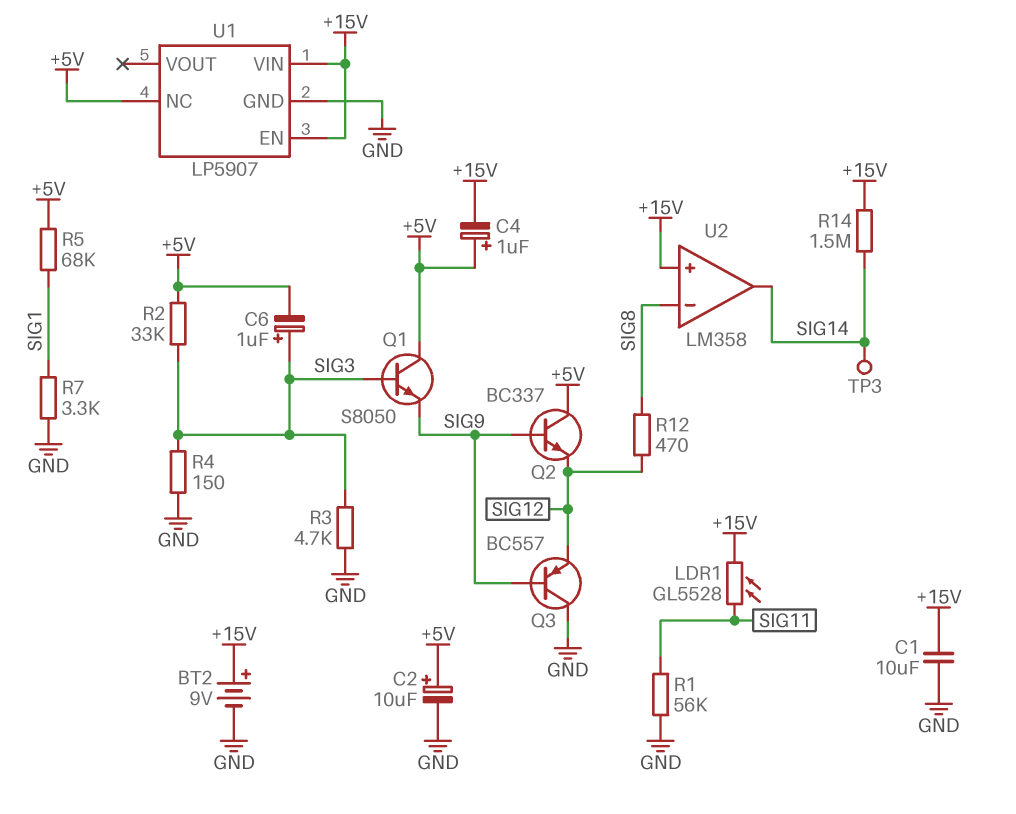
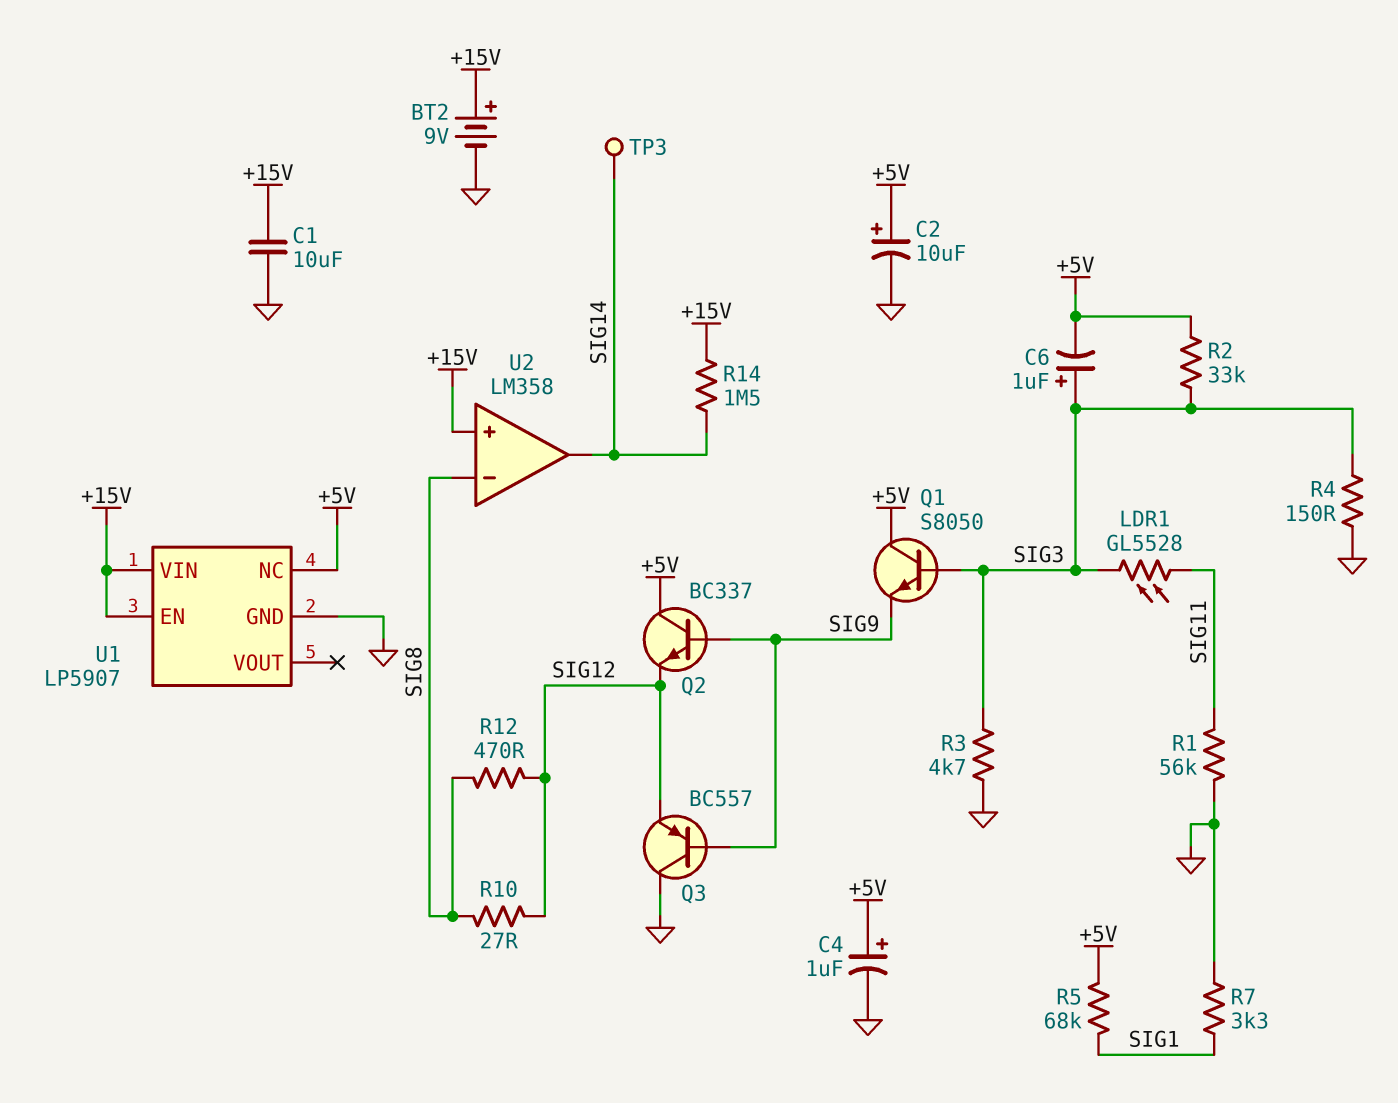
C4: 1uF (plus +5V, minus +15V) -> 1uF (plus +5V, minus GND)
LDR1: GL5528 (+15V, SIG11) -> GL5528 (SIG3, SIG11)
R10: none -> 27 (SIG8, SIG12)

